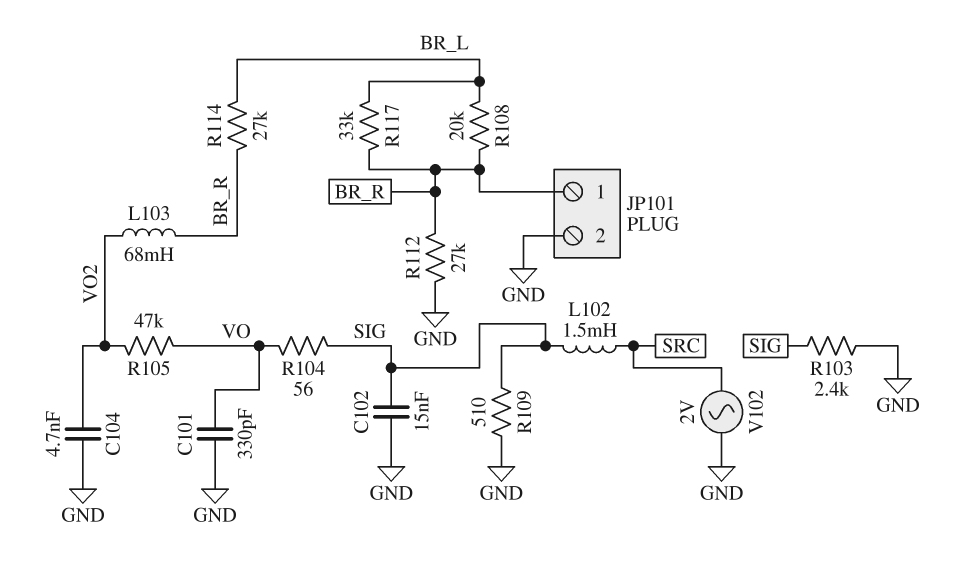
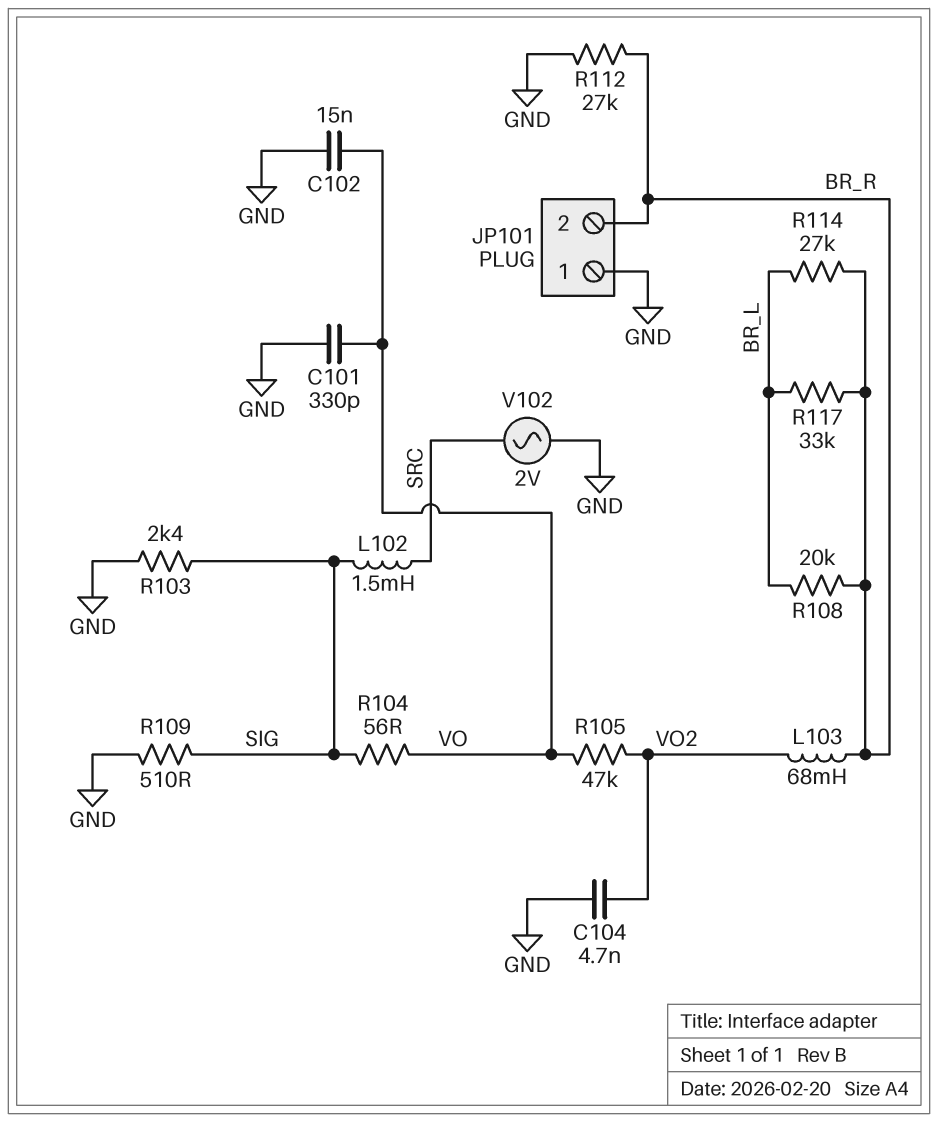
C102: 15nF (GND, SIG) -> 15nF (GND, VO)
JP101 pin 1: BR_R -> GND
JP101 pin 2: GND -> BR_R

